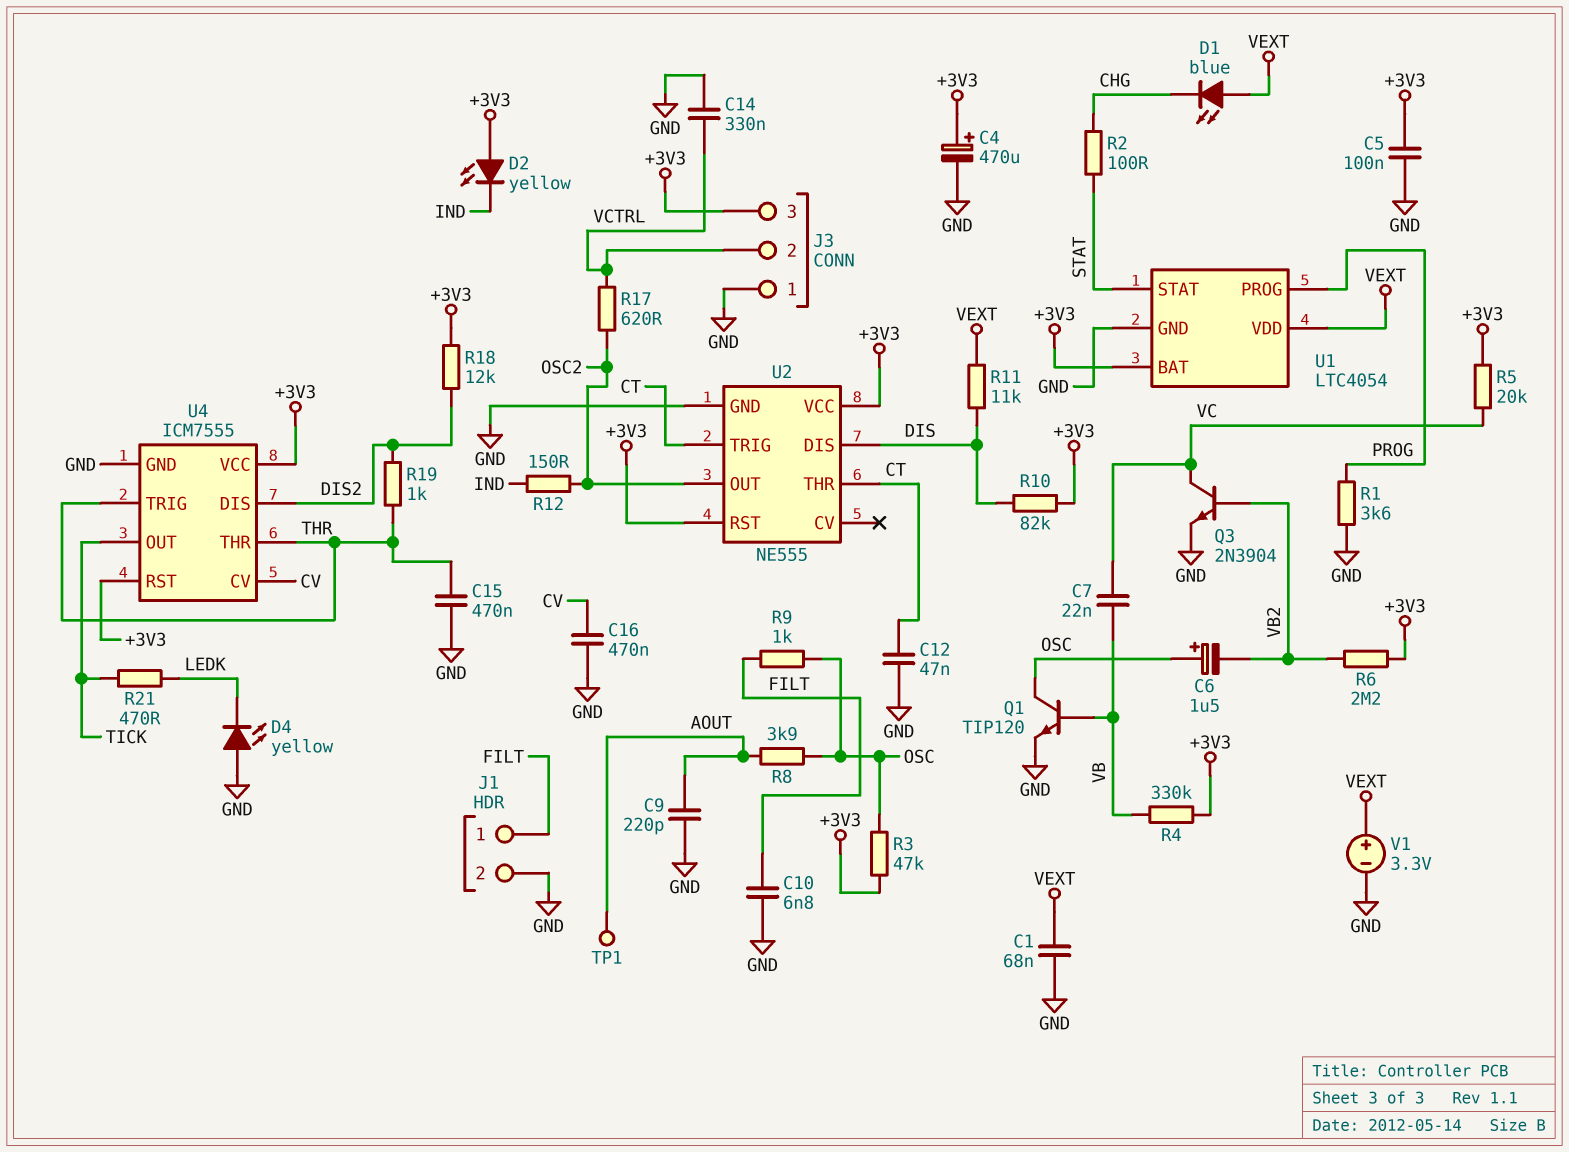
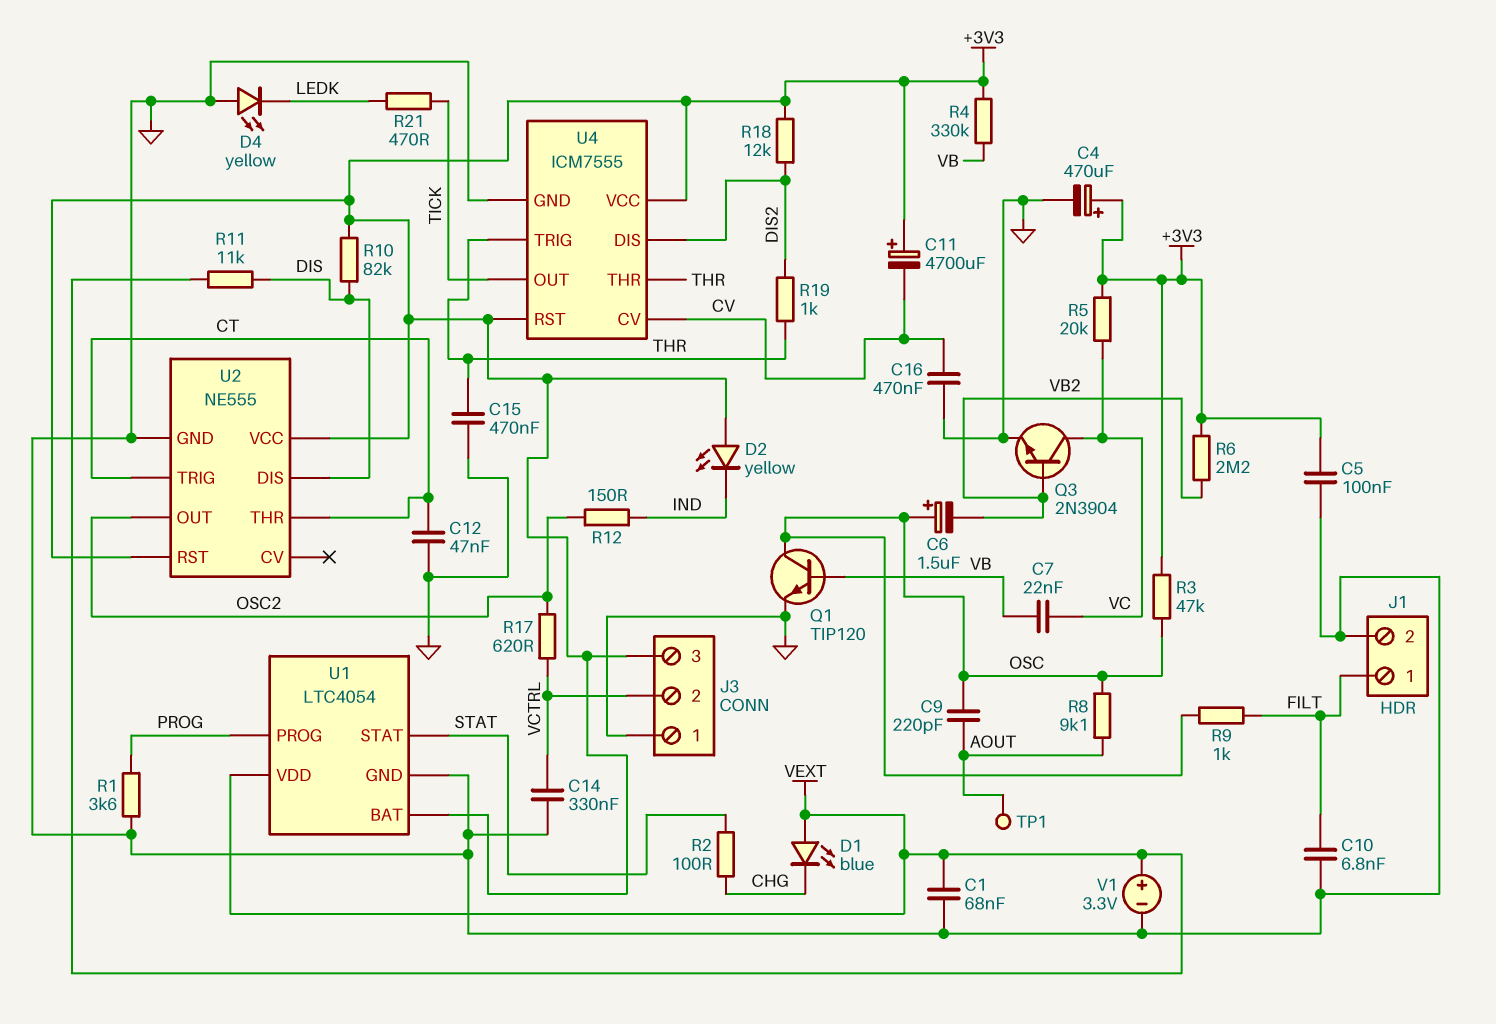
C9: 220pF (AOUT, GND) -> 220pF (AOUT, OSC)
C11: none -> 4700uF (plus +3V3, minus CV)
R8: 3.9k (AOUT, OSC) -> 9.1k (AOUT, OSC)

